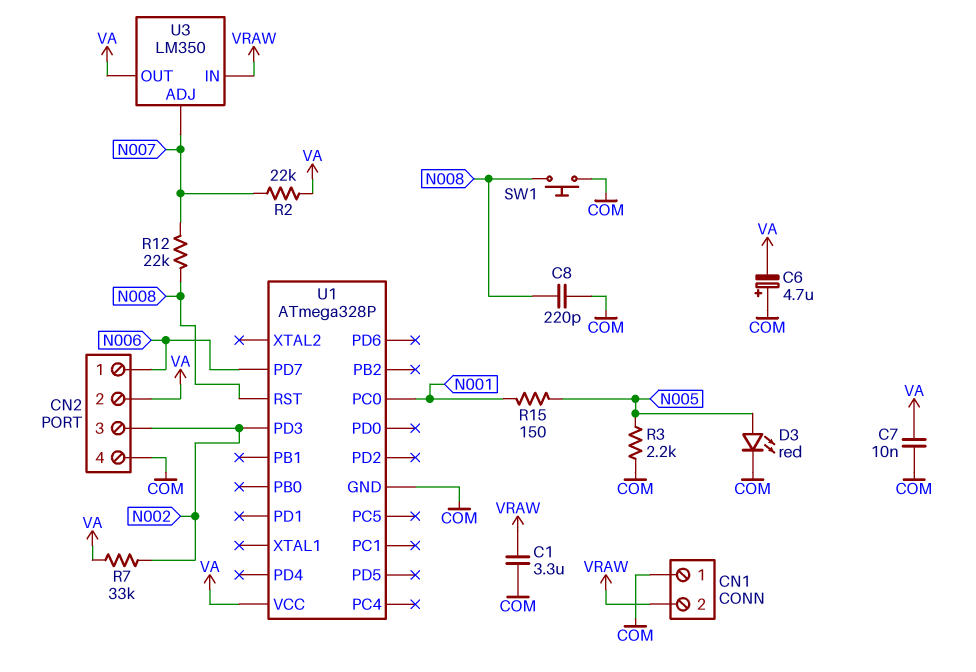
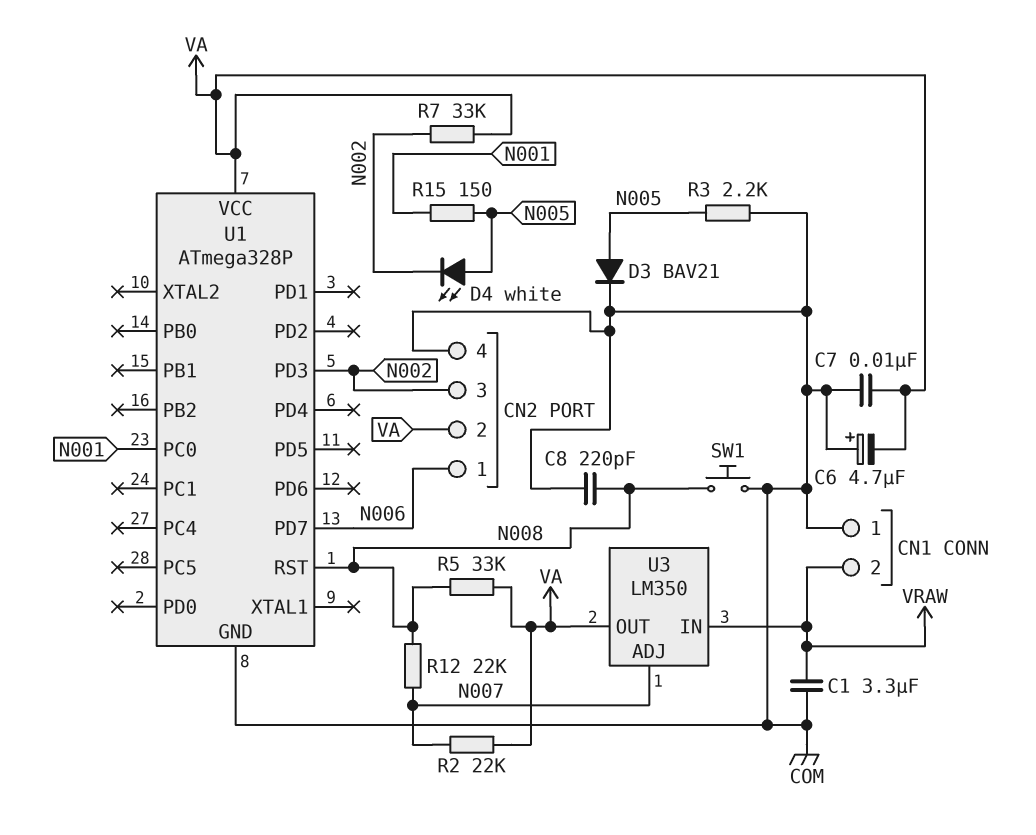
D3: LED red (A N005, K COM) -> diode BAV21 (A N005, K COM)
D4: none -> LED white (A N005, K N002)
R5: none -> 33k (N008, VA)

